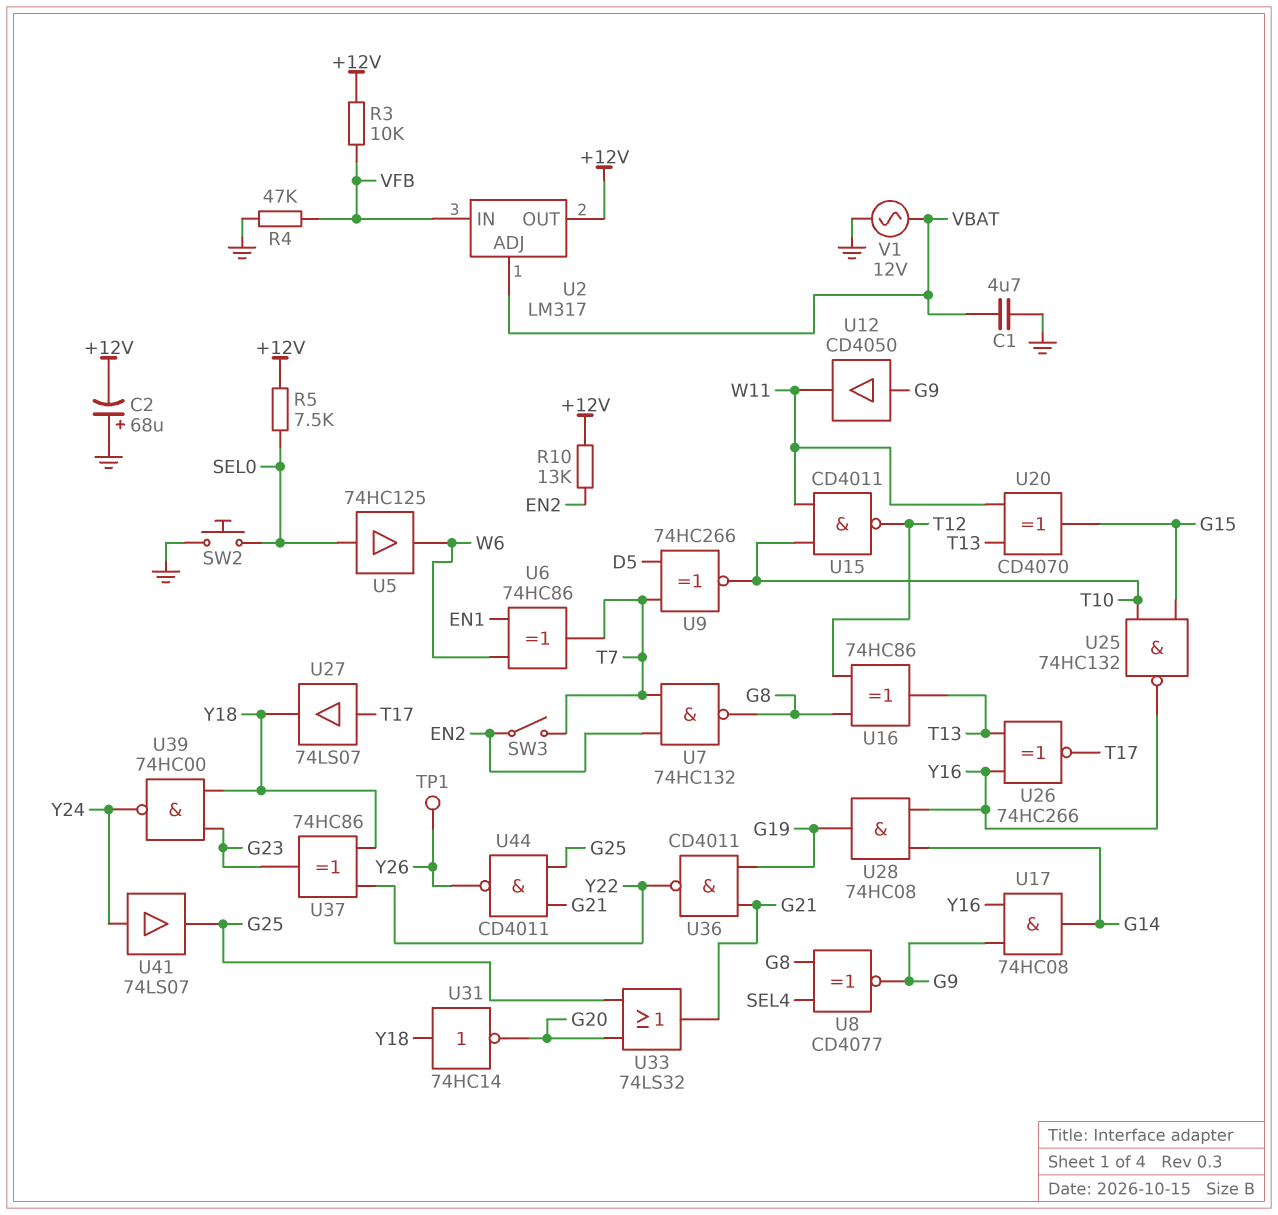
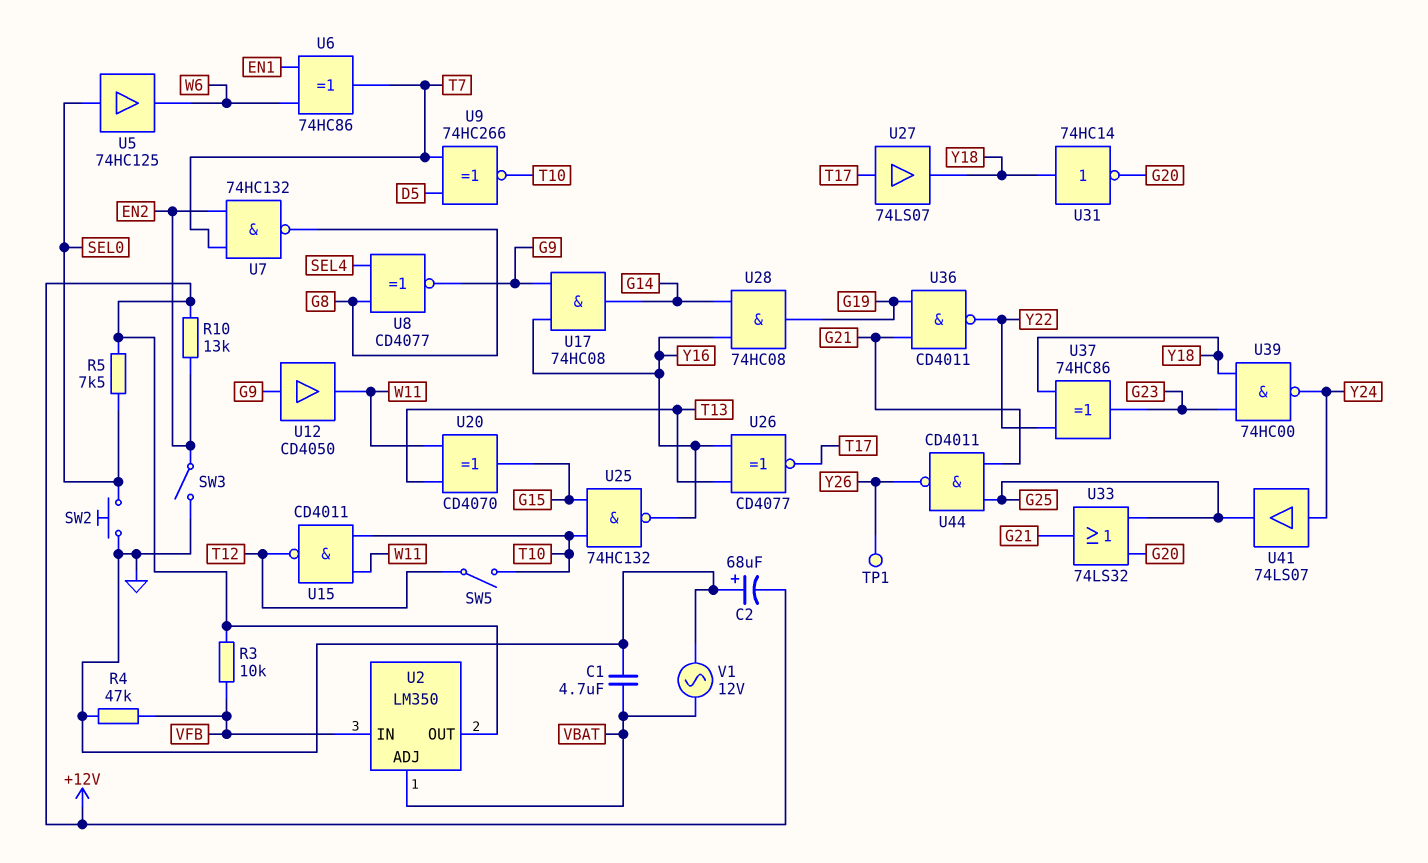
SW3: switch (EN2, T7) -> switch (EN2, GND)
SW5: none -> switch (T10, T12)
U2: LM317 -> LM350
U16: XOR 74HC86 (in G8, in T12, out T13) -> none
U26: XNOR 74HC266 (in T13, in Y16, out T17) -> XNOR CD4077 (in T13, in Y16, out T17)

